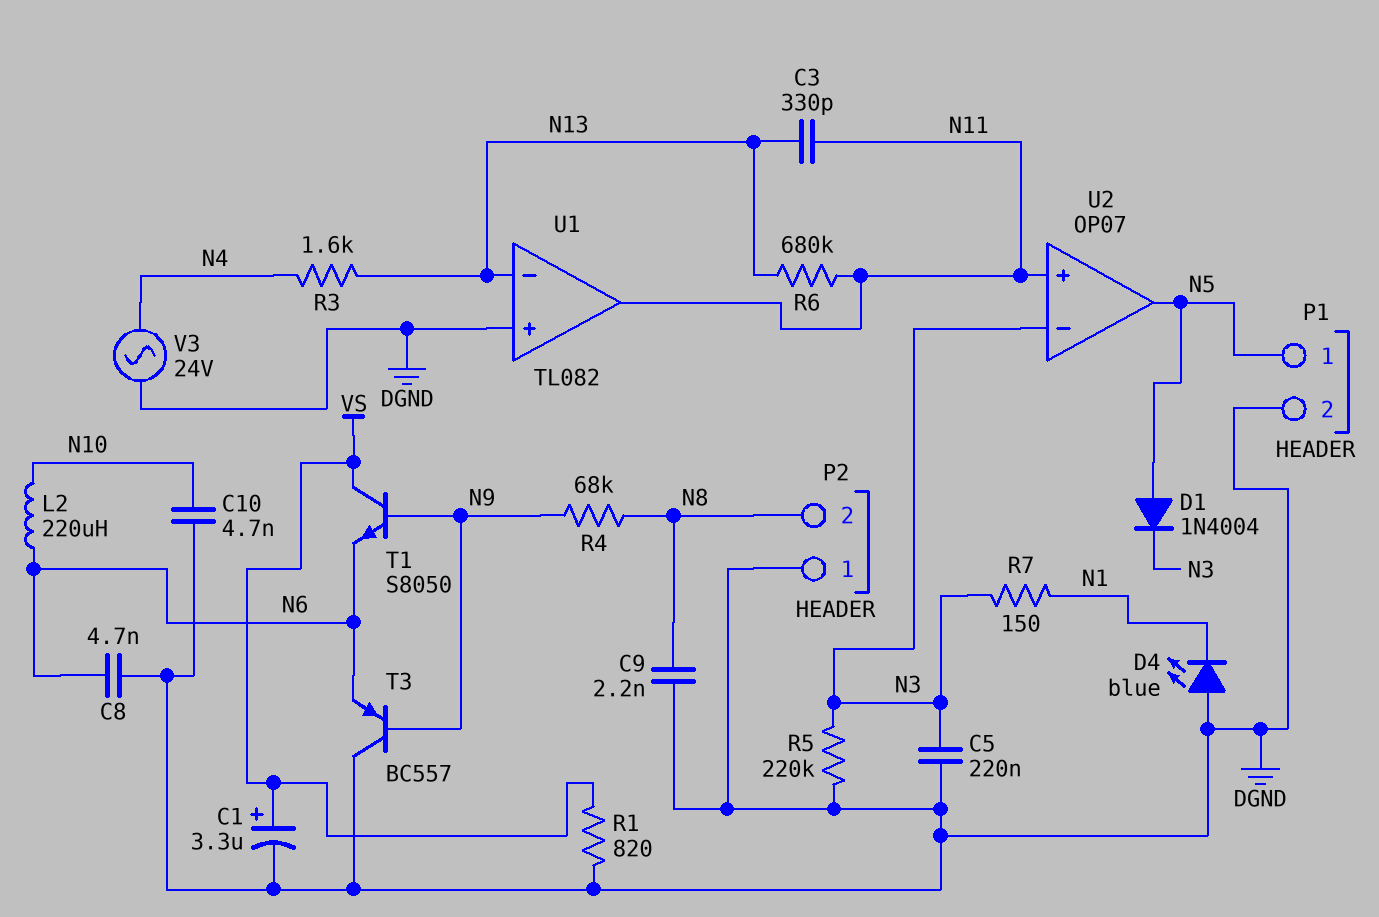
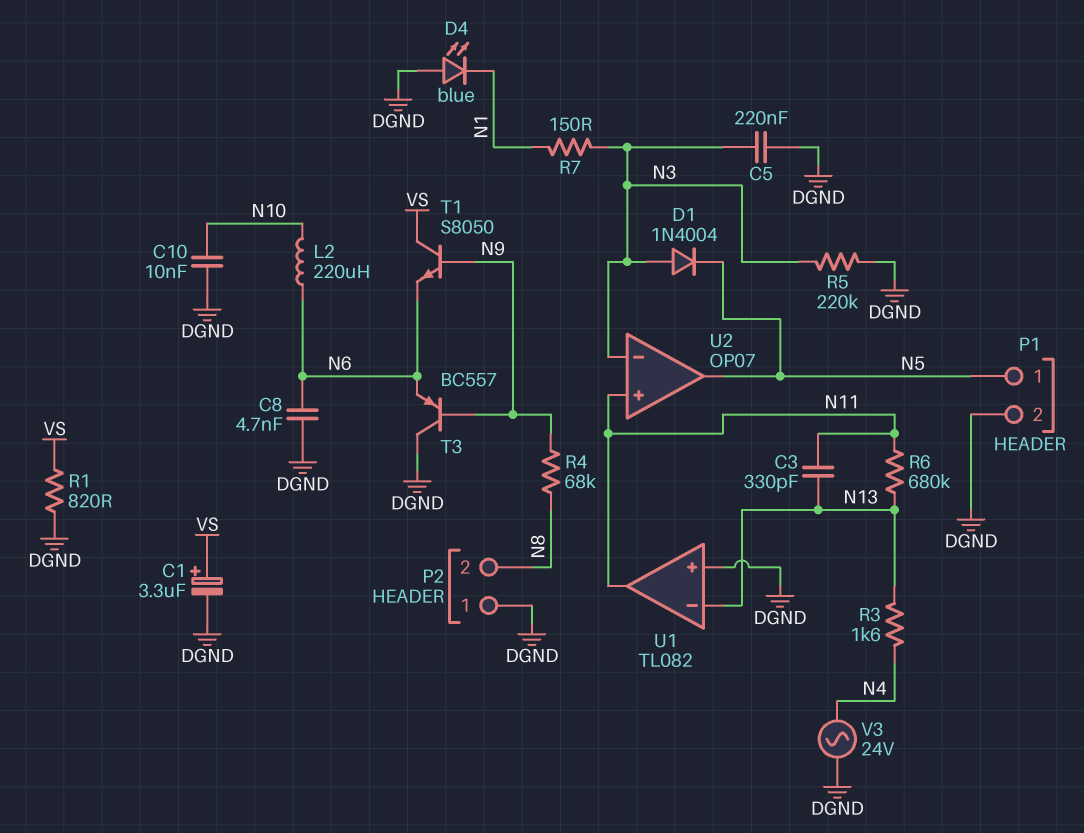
C9: 2.2nF (DGND, N8) -> none
C10: 4.7nF (DGND, N10) -> 10nF (DGND, N10)
D1: diode 1N4004 (A N5, K N3) -> diode 1N4004 (A N3, K N5)

